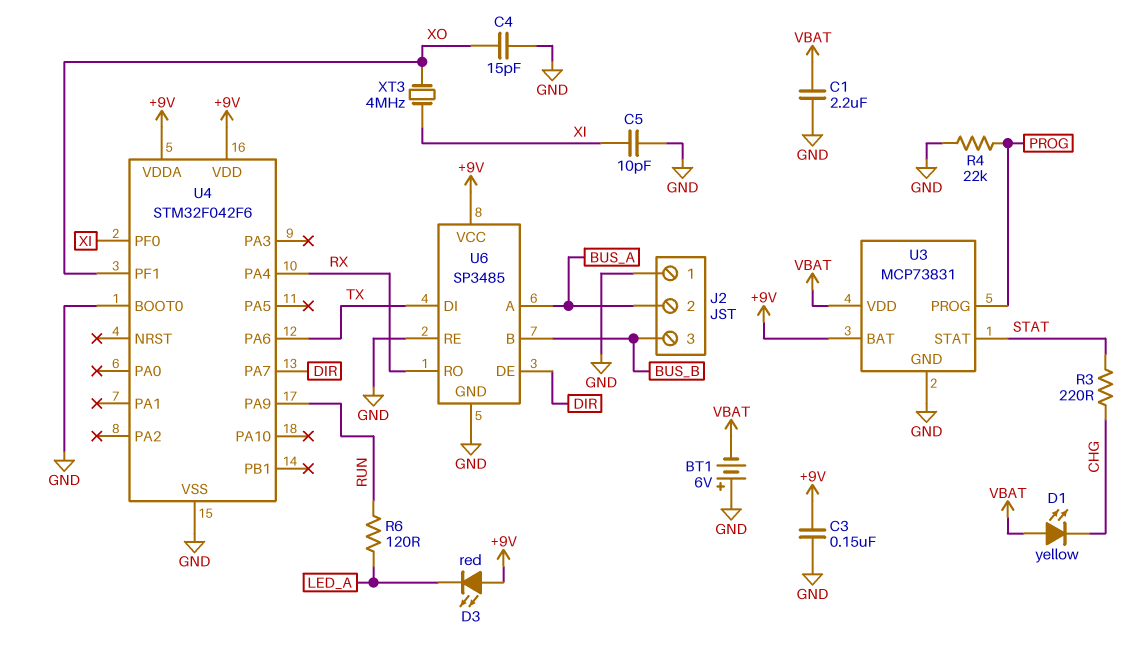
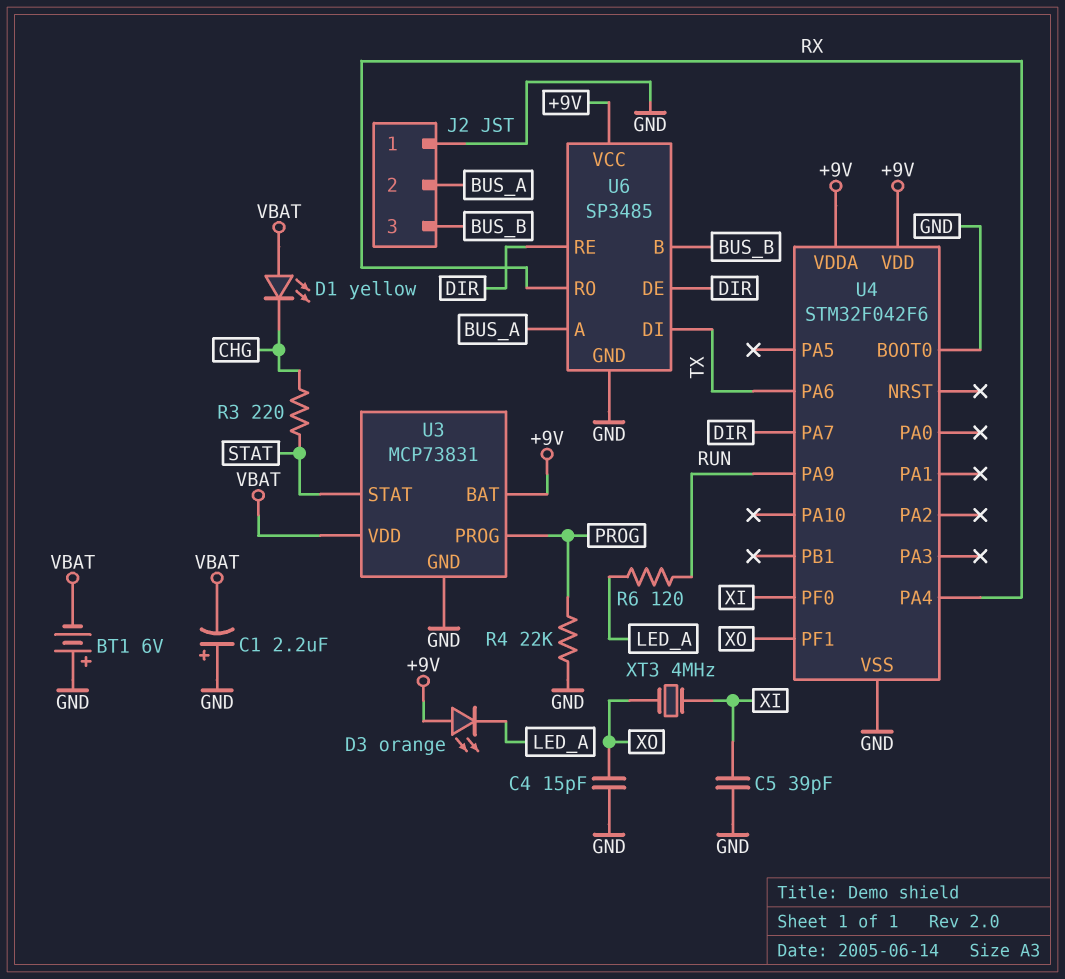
C1: 2.2uF (GND, VBAT) -> 2.2uF (plus GND, minus VBAT)
C3: 150nF (+9V, GND) -> none
C5: 10pF (GND, XI) -> 39pF (GND, XI)
D3: LED red (A +9V, K LED_A) -> LED orange (A +9V, K LED_A)
U6 pin RE: GND -> DIR

